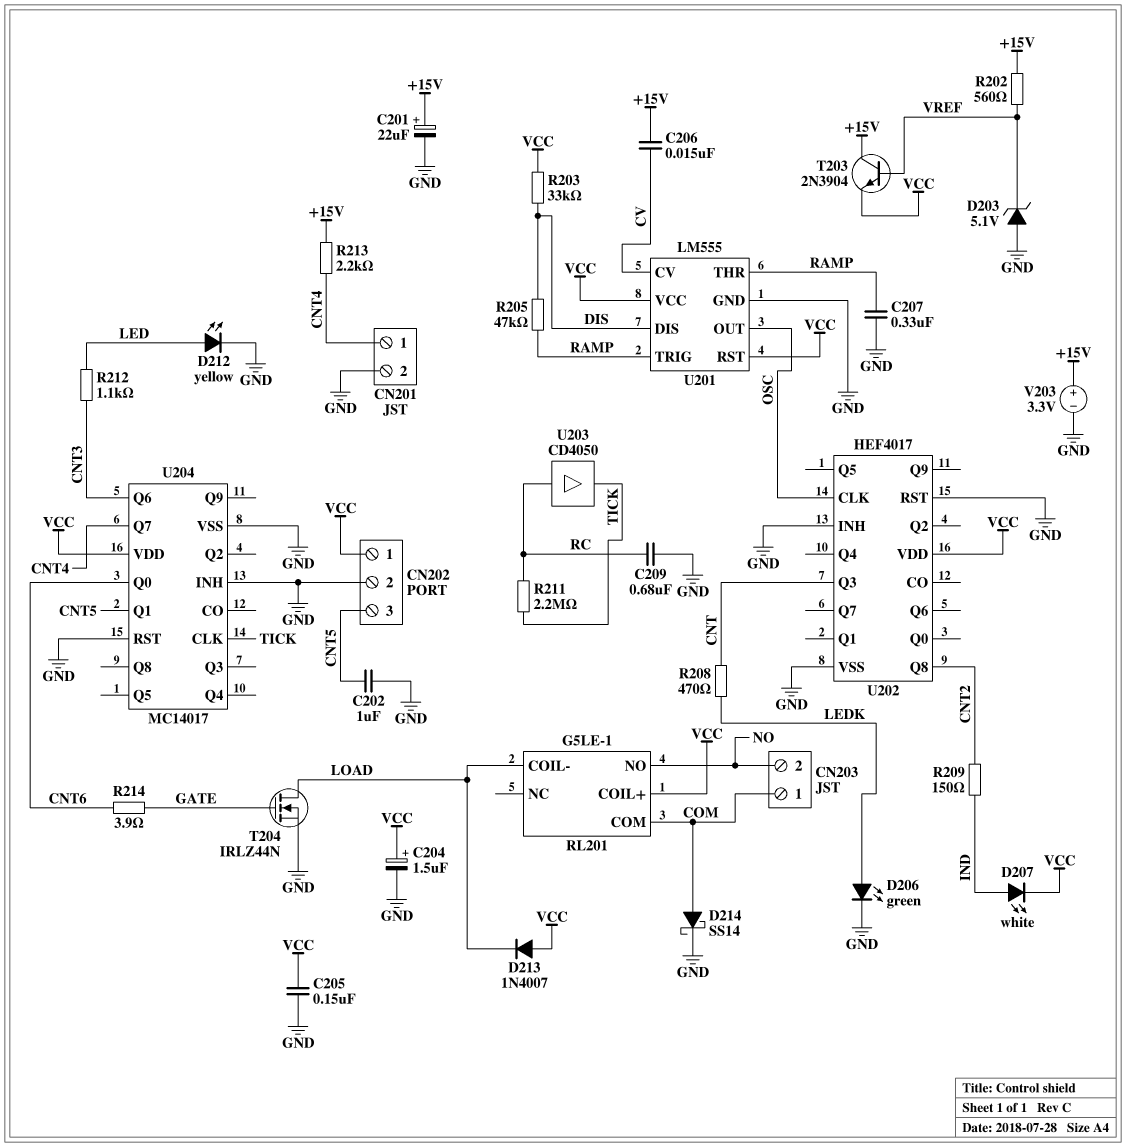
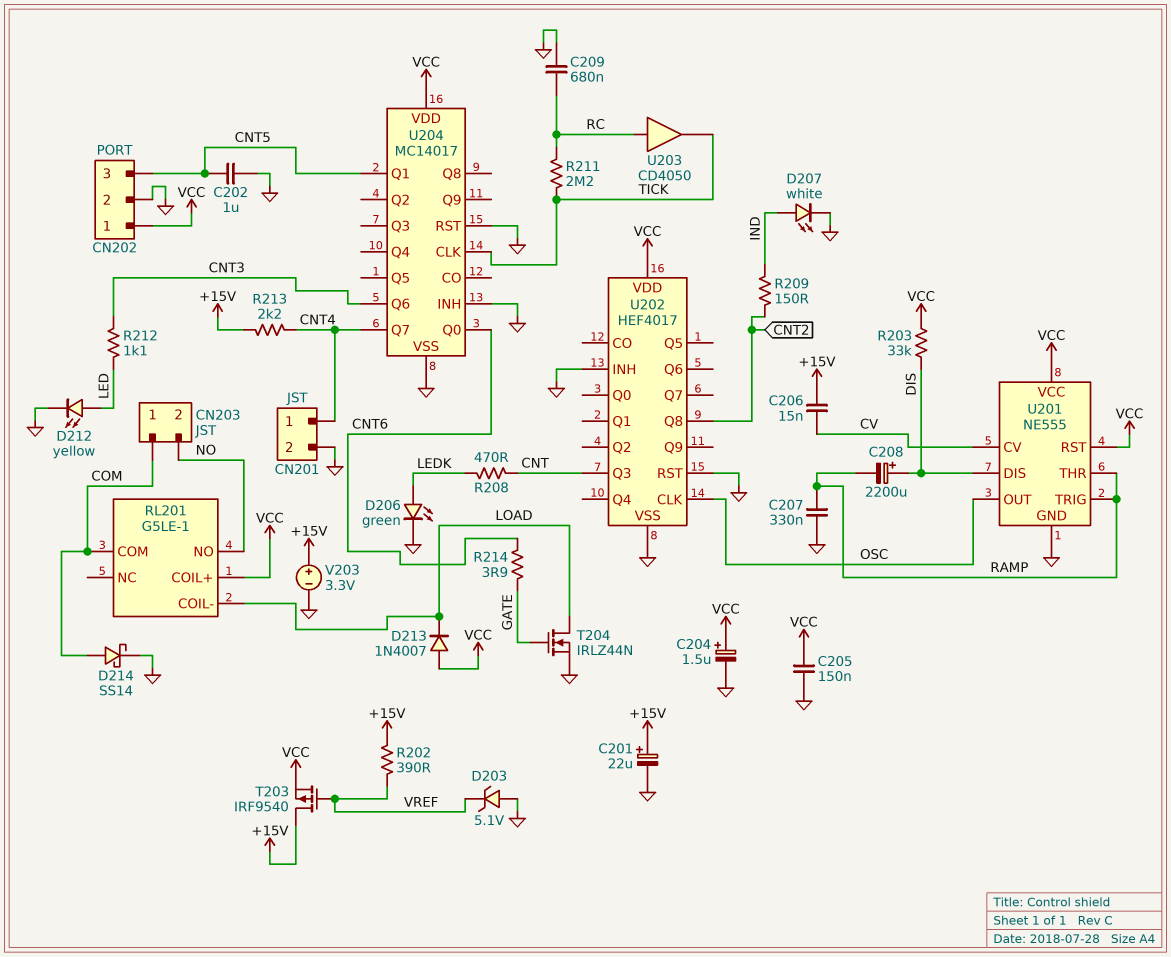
C208: none -> 2200uF (plus DIS, minus RAMP)
D207: LED white (A IND, K VCC) -> LED white (A IND, K GND)
R202: 560 (+15V, VREF) -> 390 (+15V, VREF)
R205: 47k (DIS, RAMP) -> none
T203: NPN 2N3904 (B VREF, C +15V, E VCC) -> PMOS IRF9540 (G VREF, D +15V, S VCC)
U201: LM555 -> NE555

